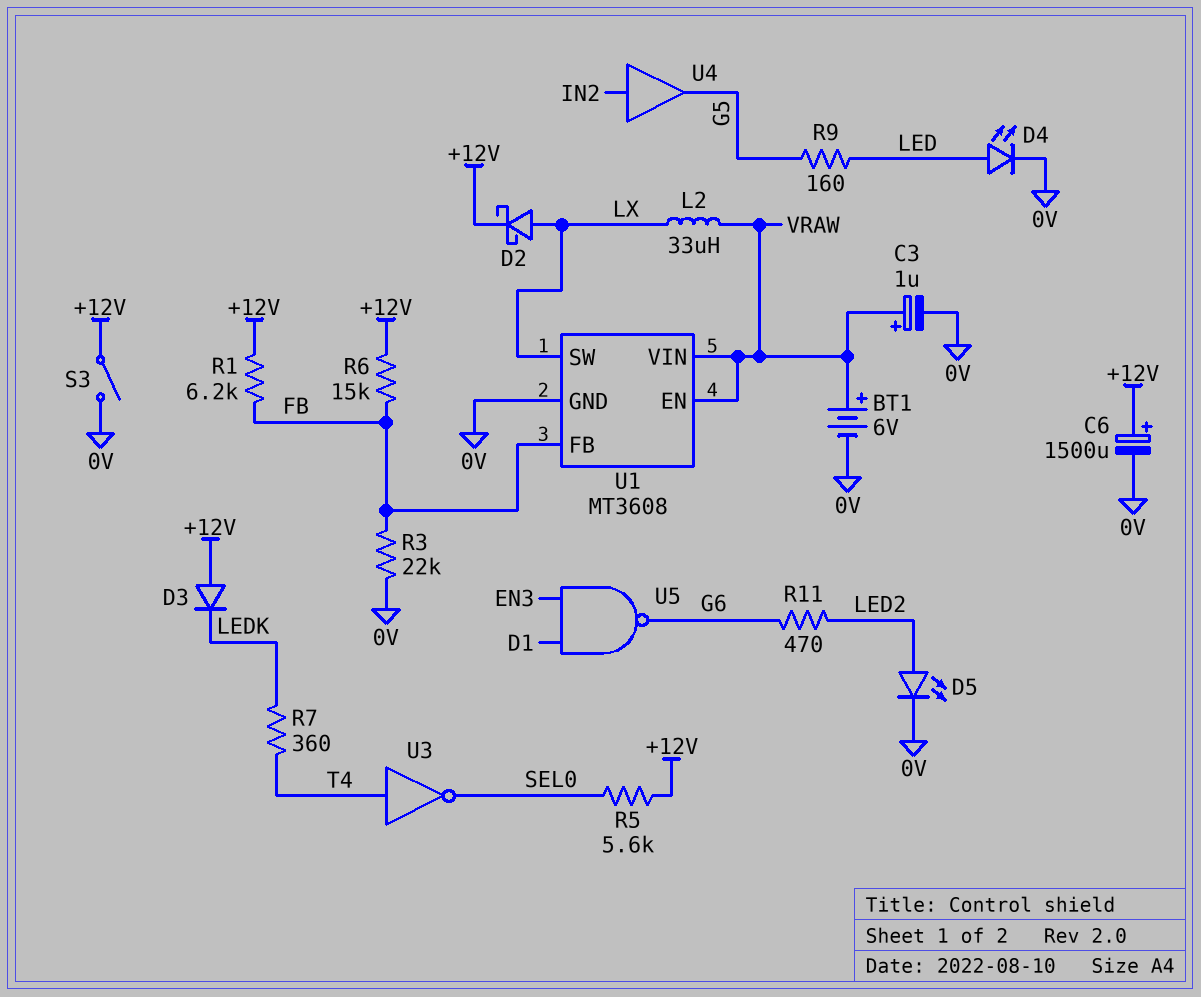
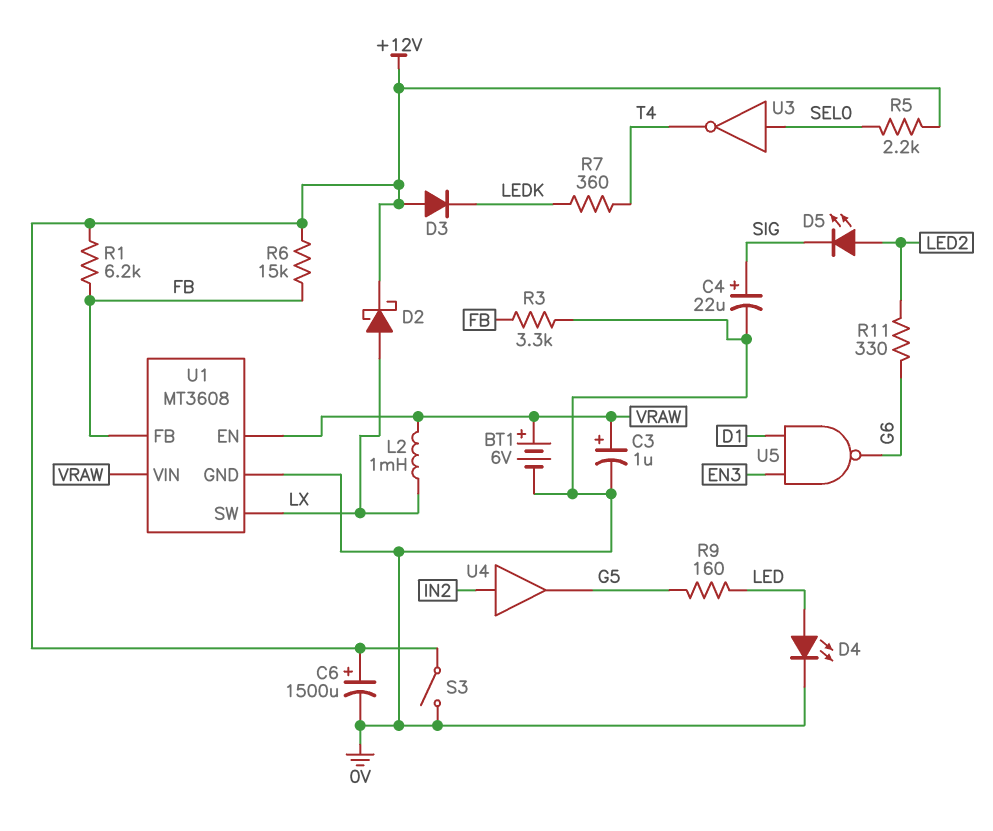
C4: none -> 22uF (plus SIG, minus 0V)
D5: LED (A LED2, K 0V) -> LED (A LED2, K SIG)
L2: 33uH (LX, VRAW) -> 1mH (LX, VRAW)
R3: 22k (0V, FB) -> 3.3k (0V, FB)
R5: 5.6k (+12V, SEL0) -> 2.2k (+12V, SEL0)
R11: 470 (G6, LED2) -> 330 (G6, LED2)
U3: NOT (in T4, out SEL0) -> NOT (in SEL0, out T4)

